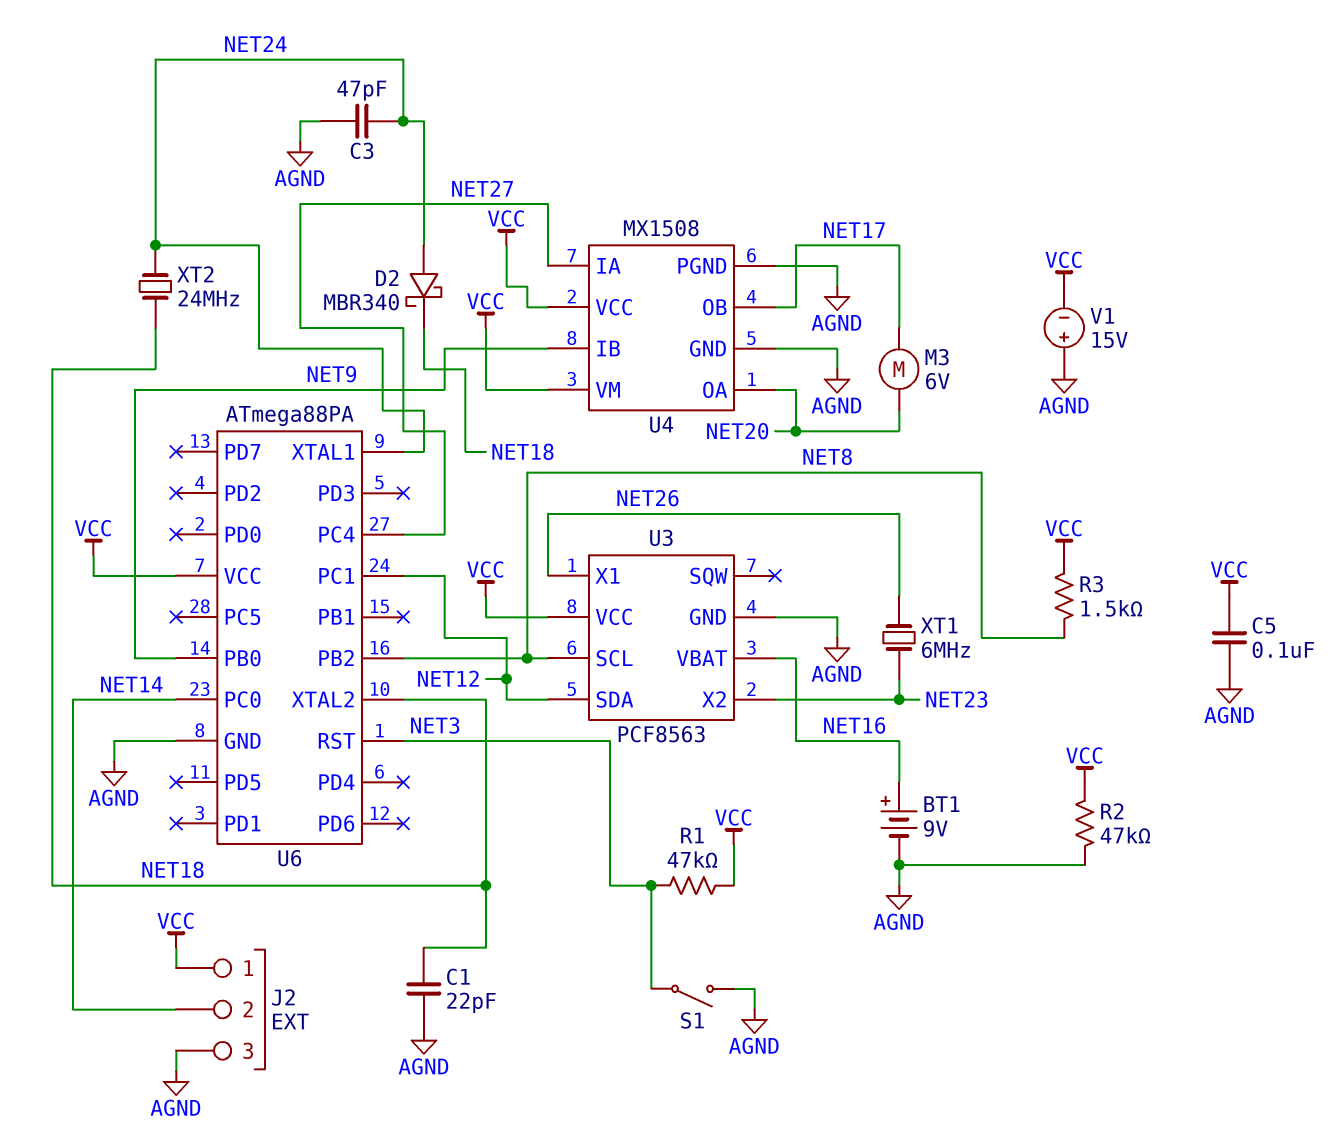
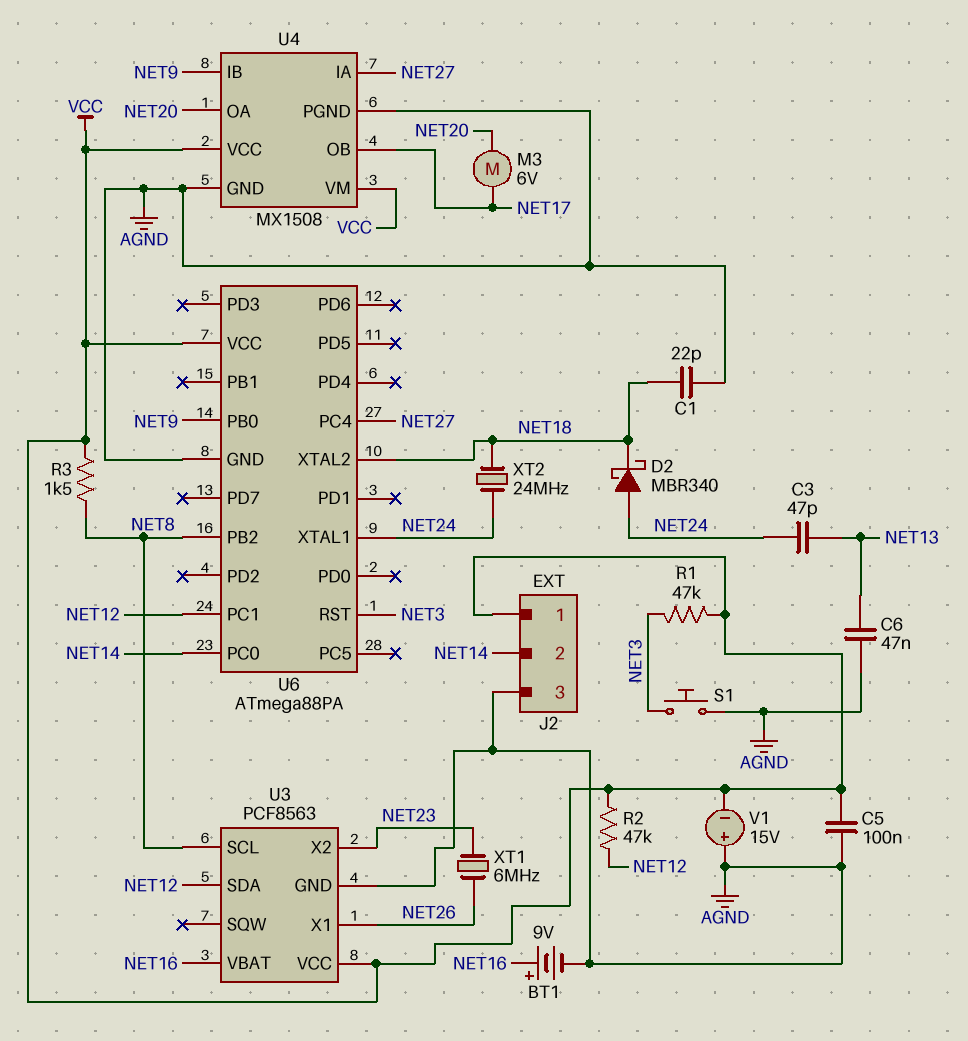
C3: 47pF (AGND, NET24) -> 47pF (NET13, NET24)
C6: none -> 47nF (AGND, NET13)
R2: 47k (AGND, VCC) -> 47k (NET12, VCC)
S1: switch (AGND, NET3) -> button (AGND, NET3)

